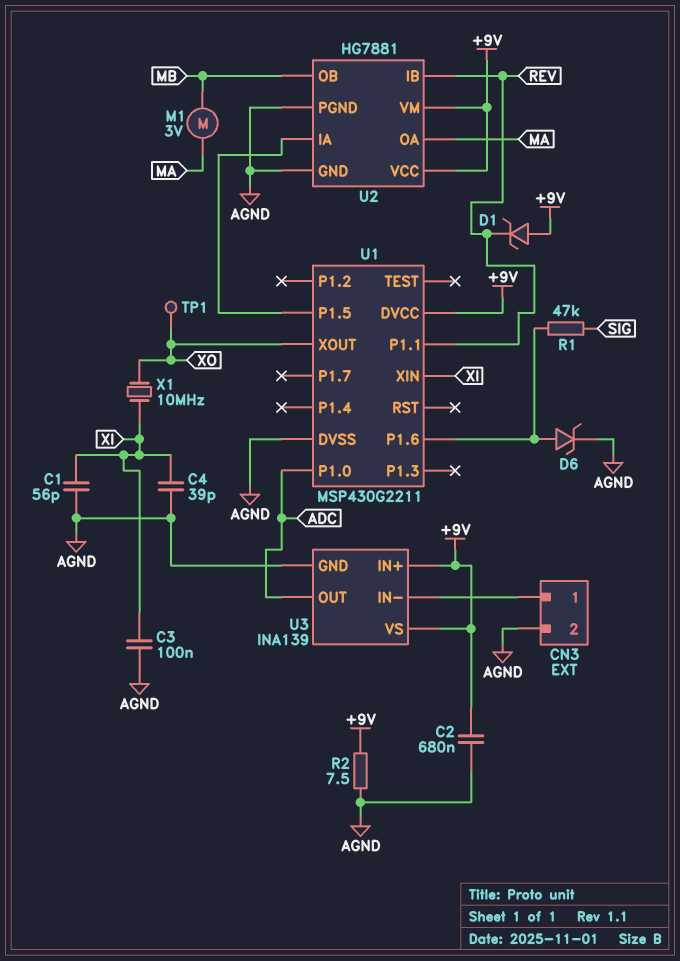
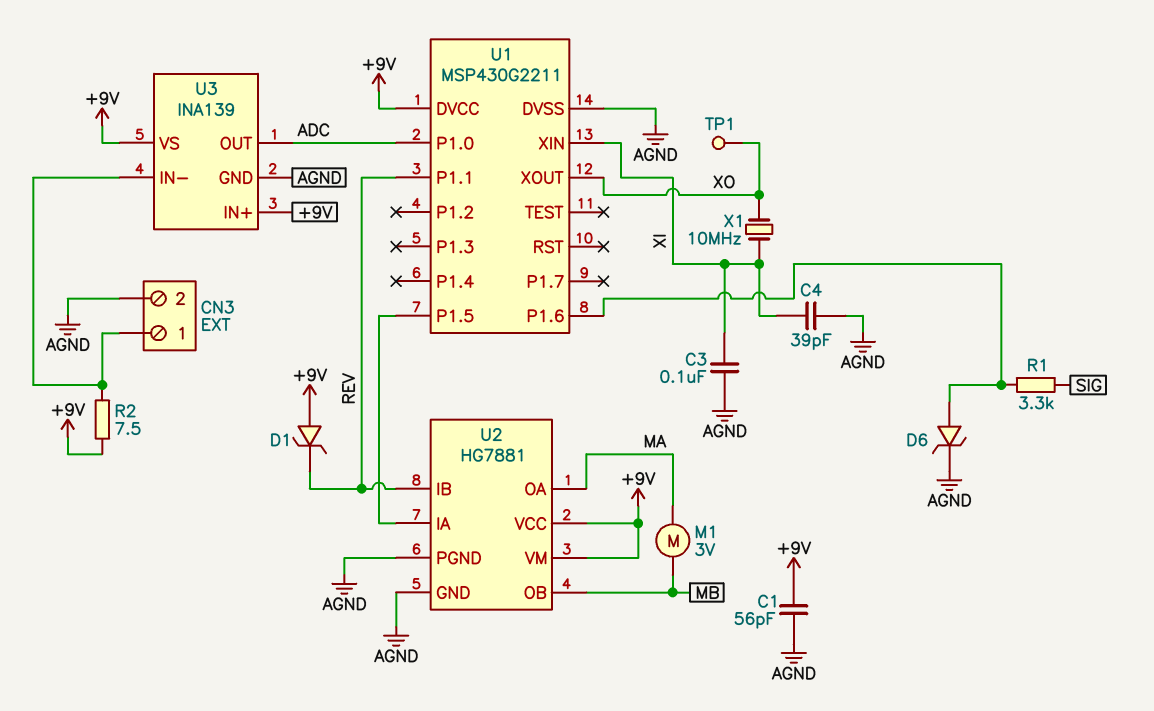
C1: 56pF (AGND, XI) -> 56pF (+9V, AGND)
C2: 680nF (+9V, AGND) -> none
R1: 47k (SIG, U1/P1.6) -> 3.3k (SIG, U1/P1.6)
R2: 7.5 (+9V, AGND) -> 7.5 (+9V, CN3/1)

